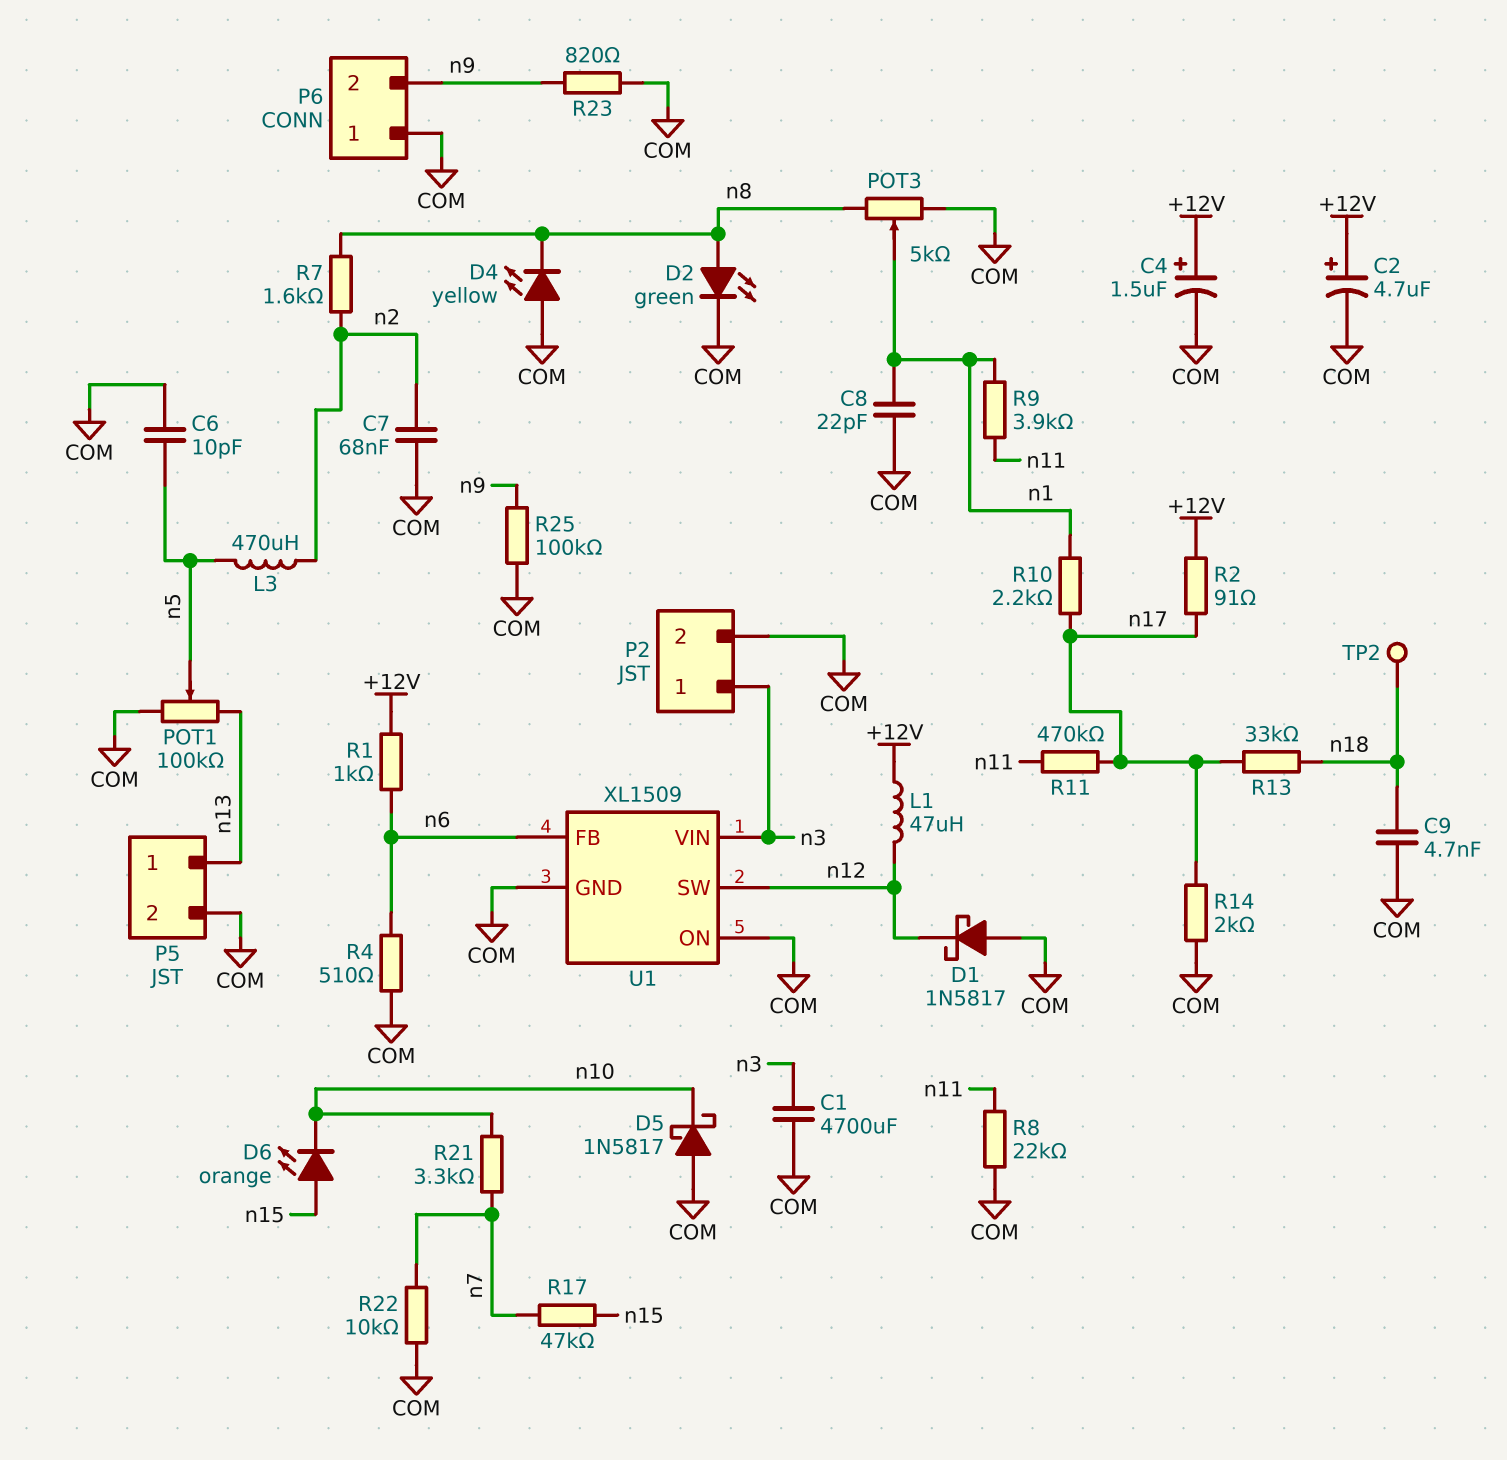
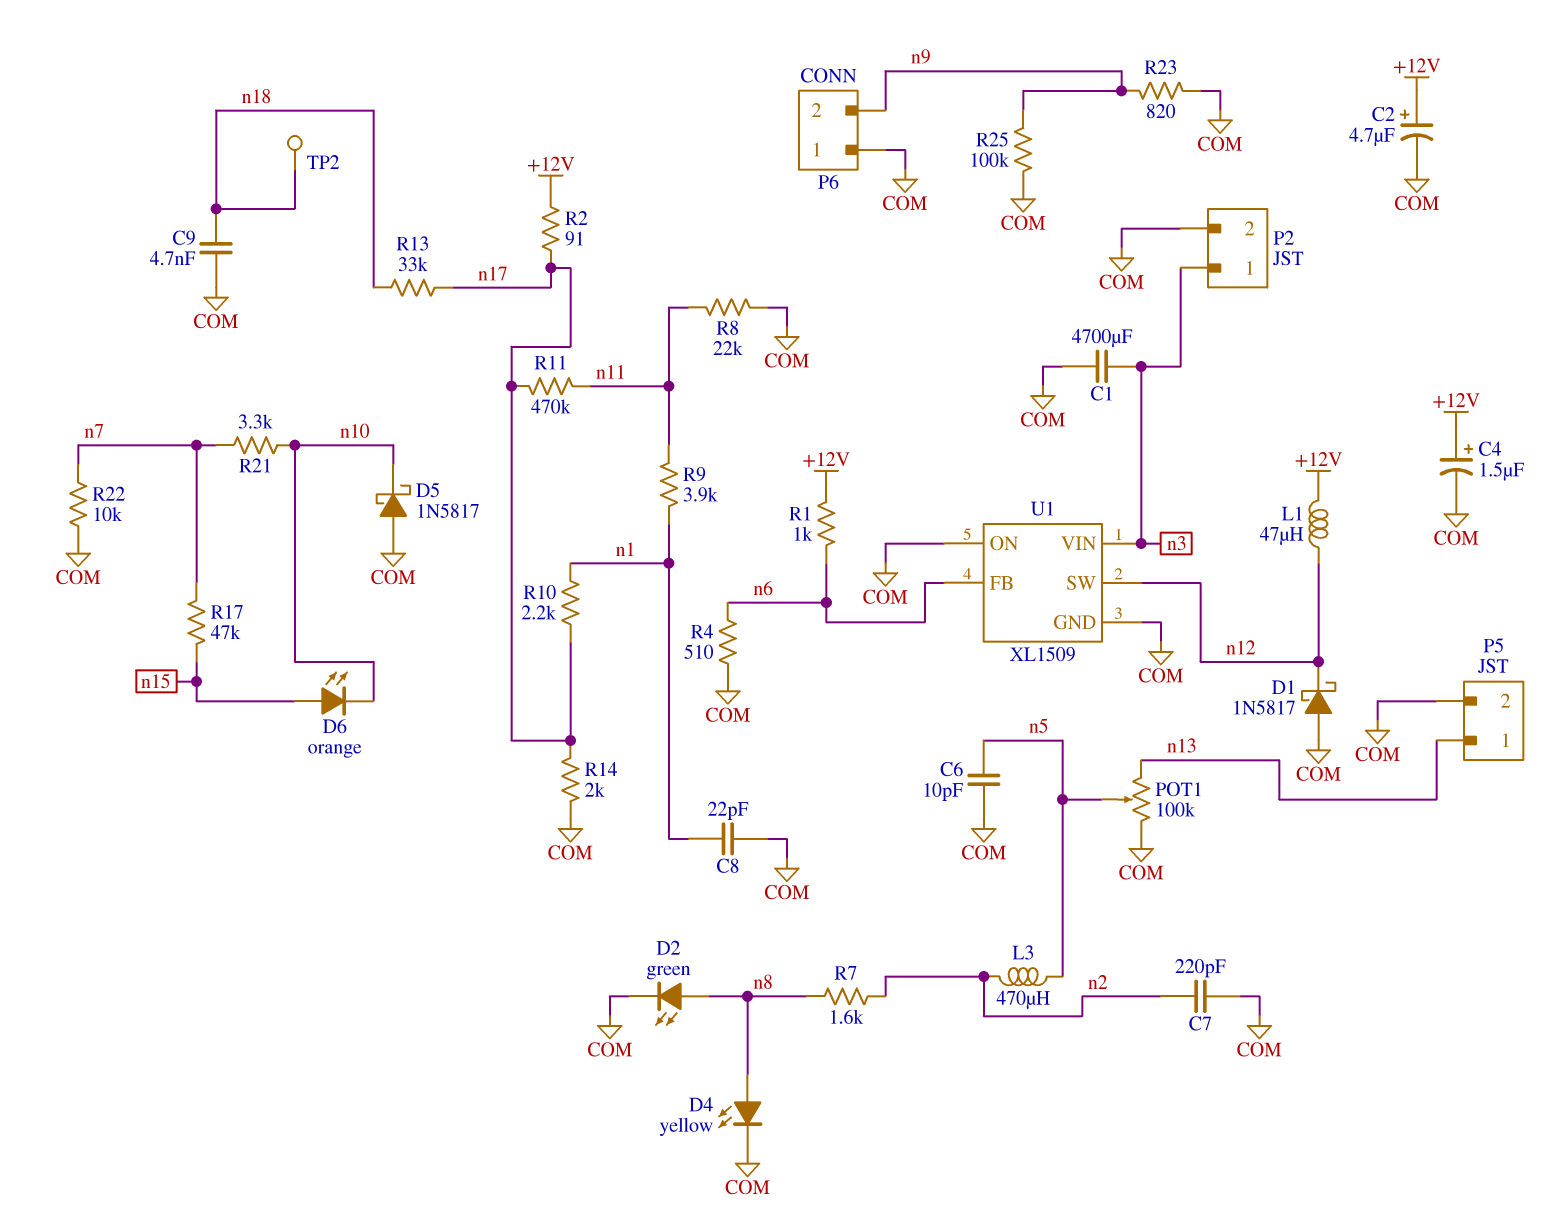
C7: 68nF (COM, n2) -> 220pF (COM, n2)
D4: LED yellow (A COM, K n8) -> LED yellow (A n8, K COM)
POT3: 5k (COM, n8, wiper n1) -> none

